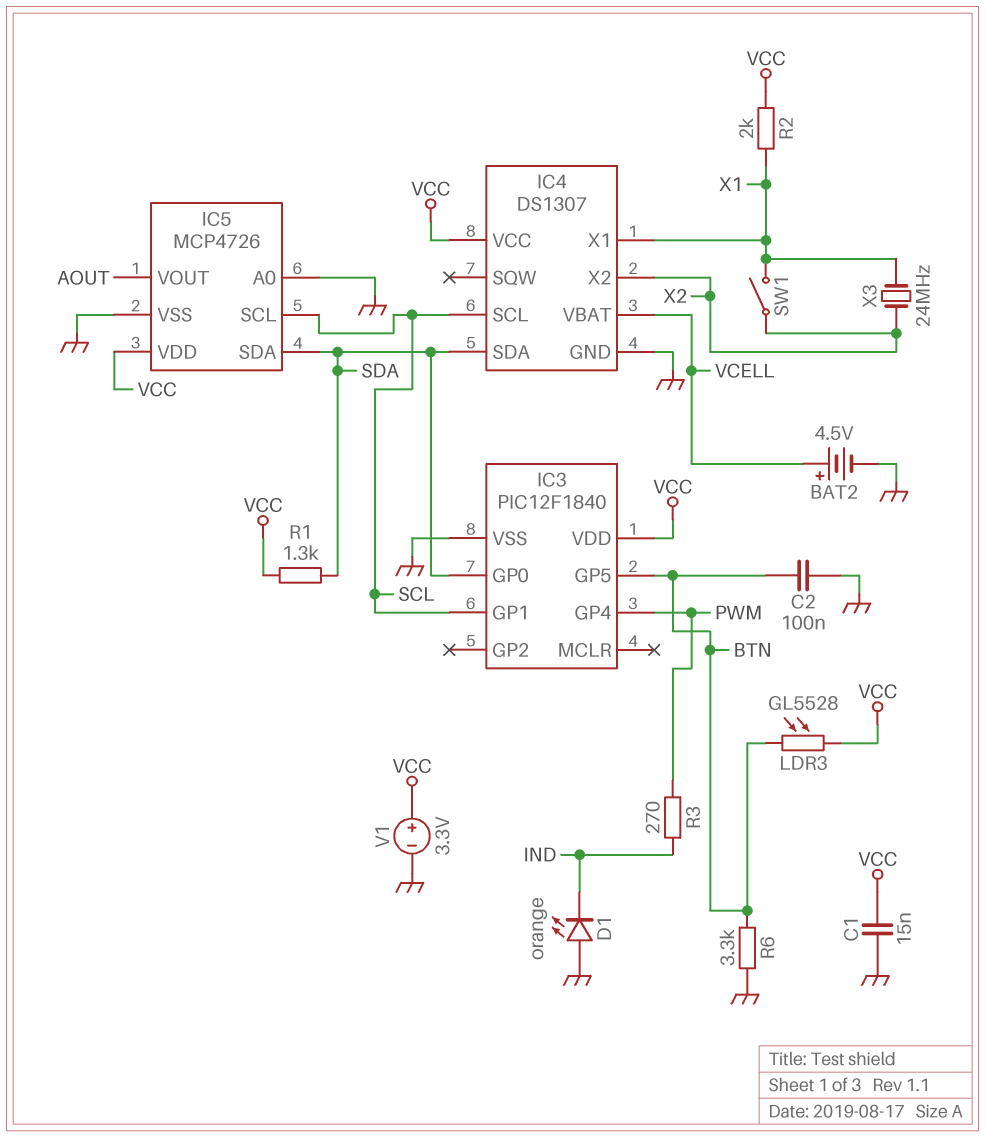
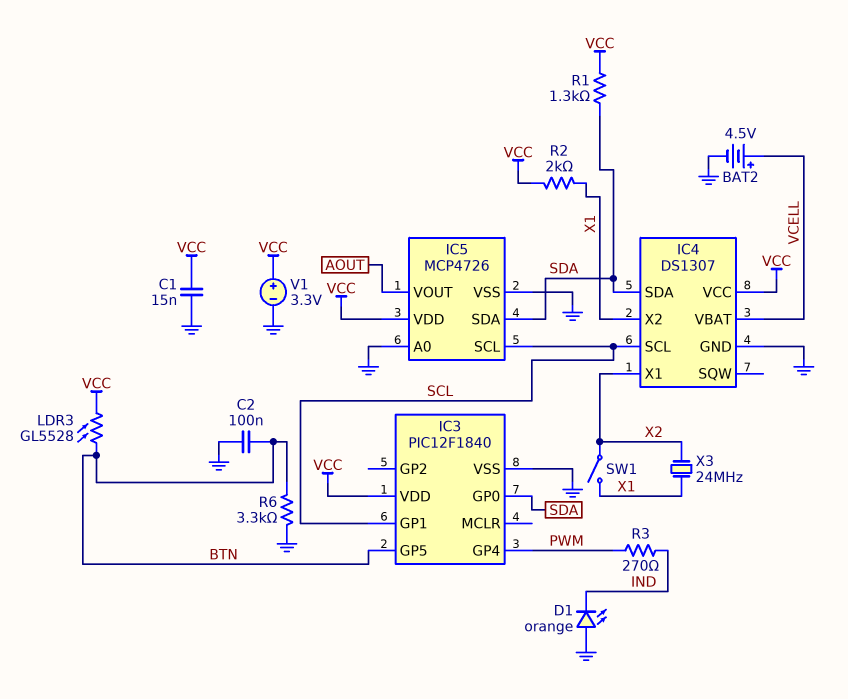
IC4 pin X1: X1 -> X2
IC4 pin X2: X2 -> X1

